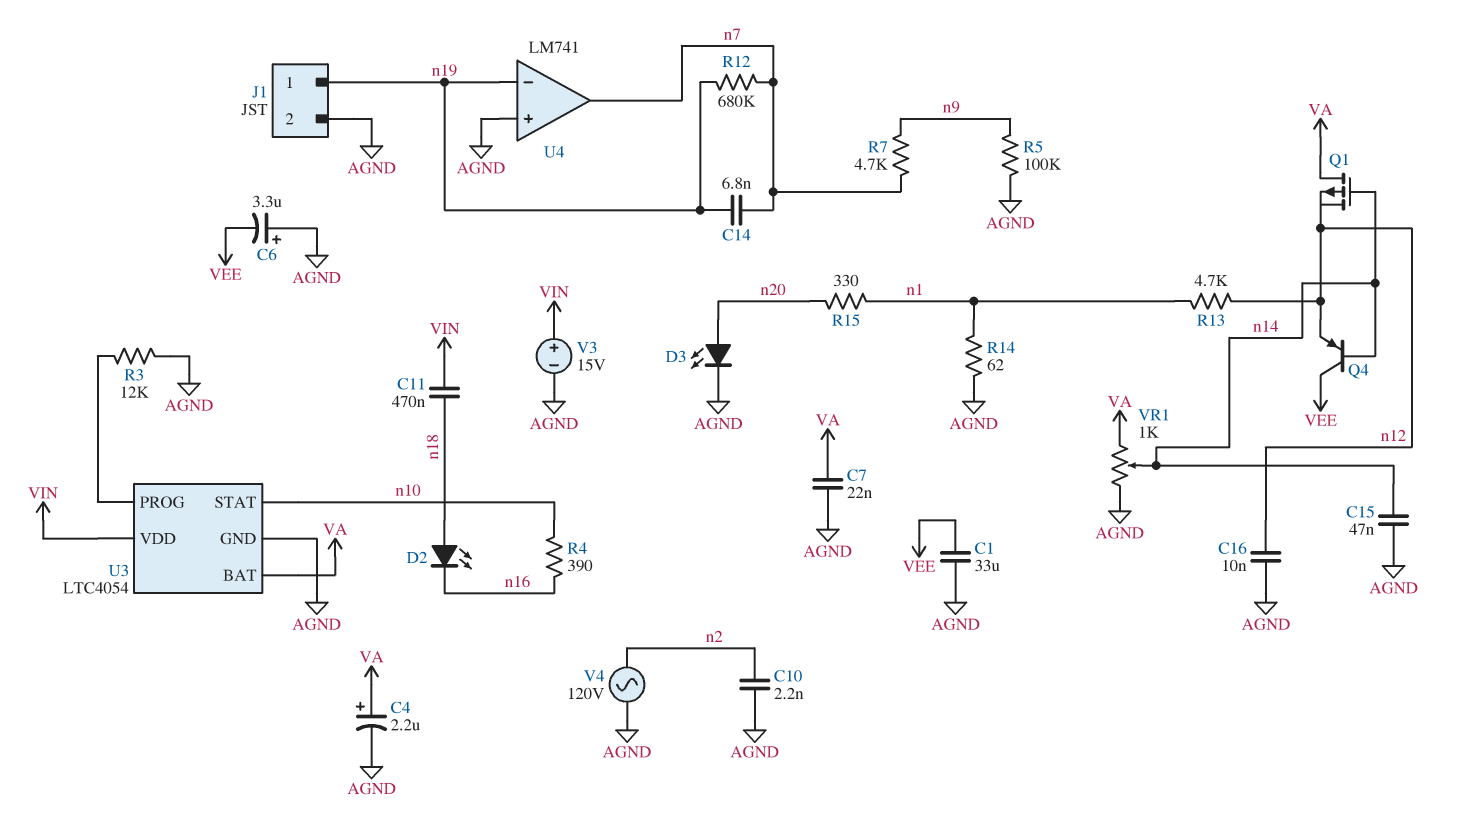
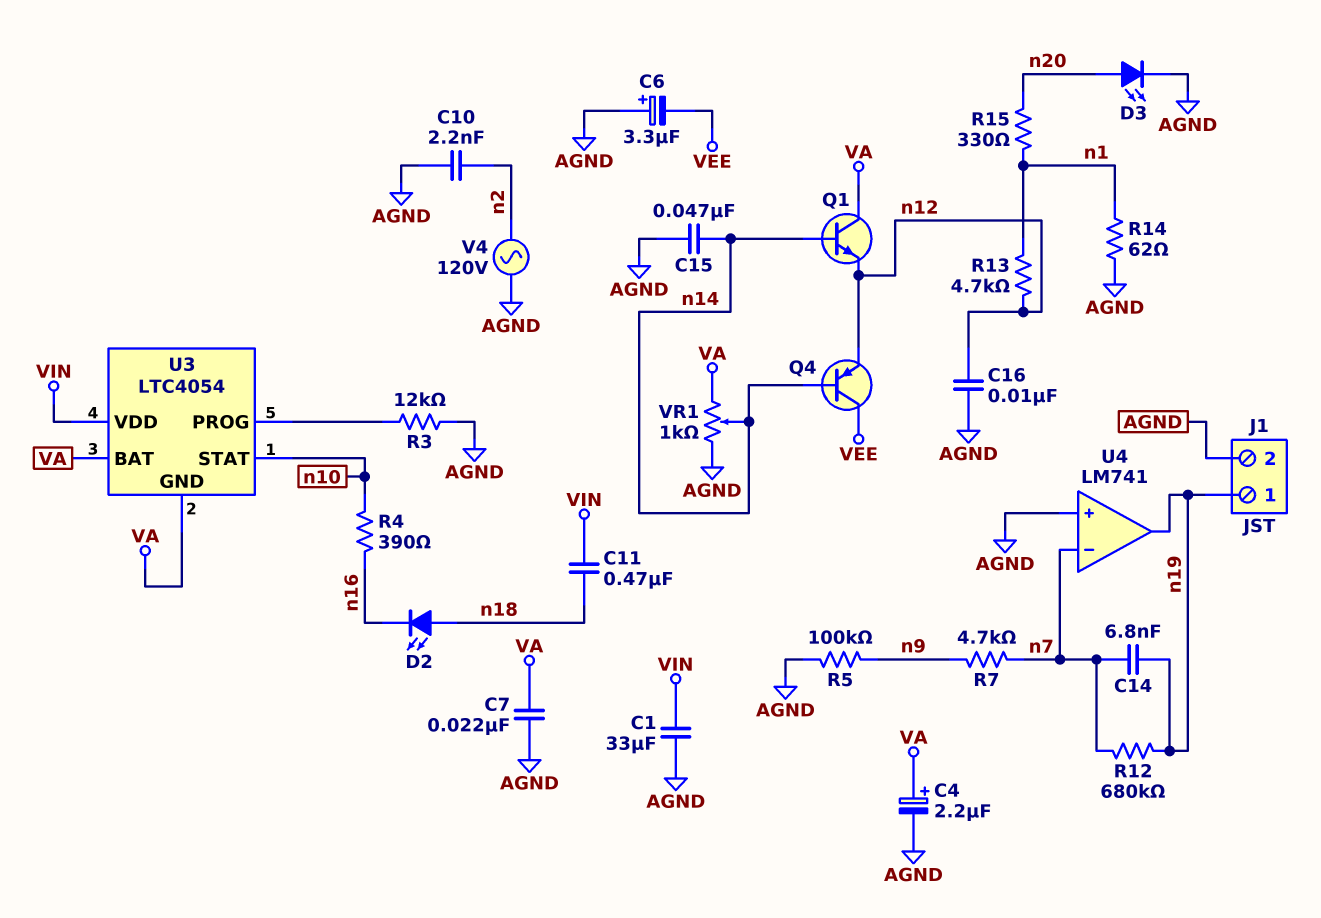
C1: 33uF (AGND, VEE) -> 33uF (AGND, VIN)
Q1: PMOS (G n14, D VA, S n12) -> NPN (B n14, C VA, E n12)
U3 pin GND: AGND -> VA
U4 pin in-: n19 -> n7
U4 pin out: n7 -> n19
V3: 15V (plus VIN, minus AGND) -> none

